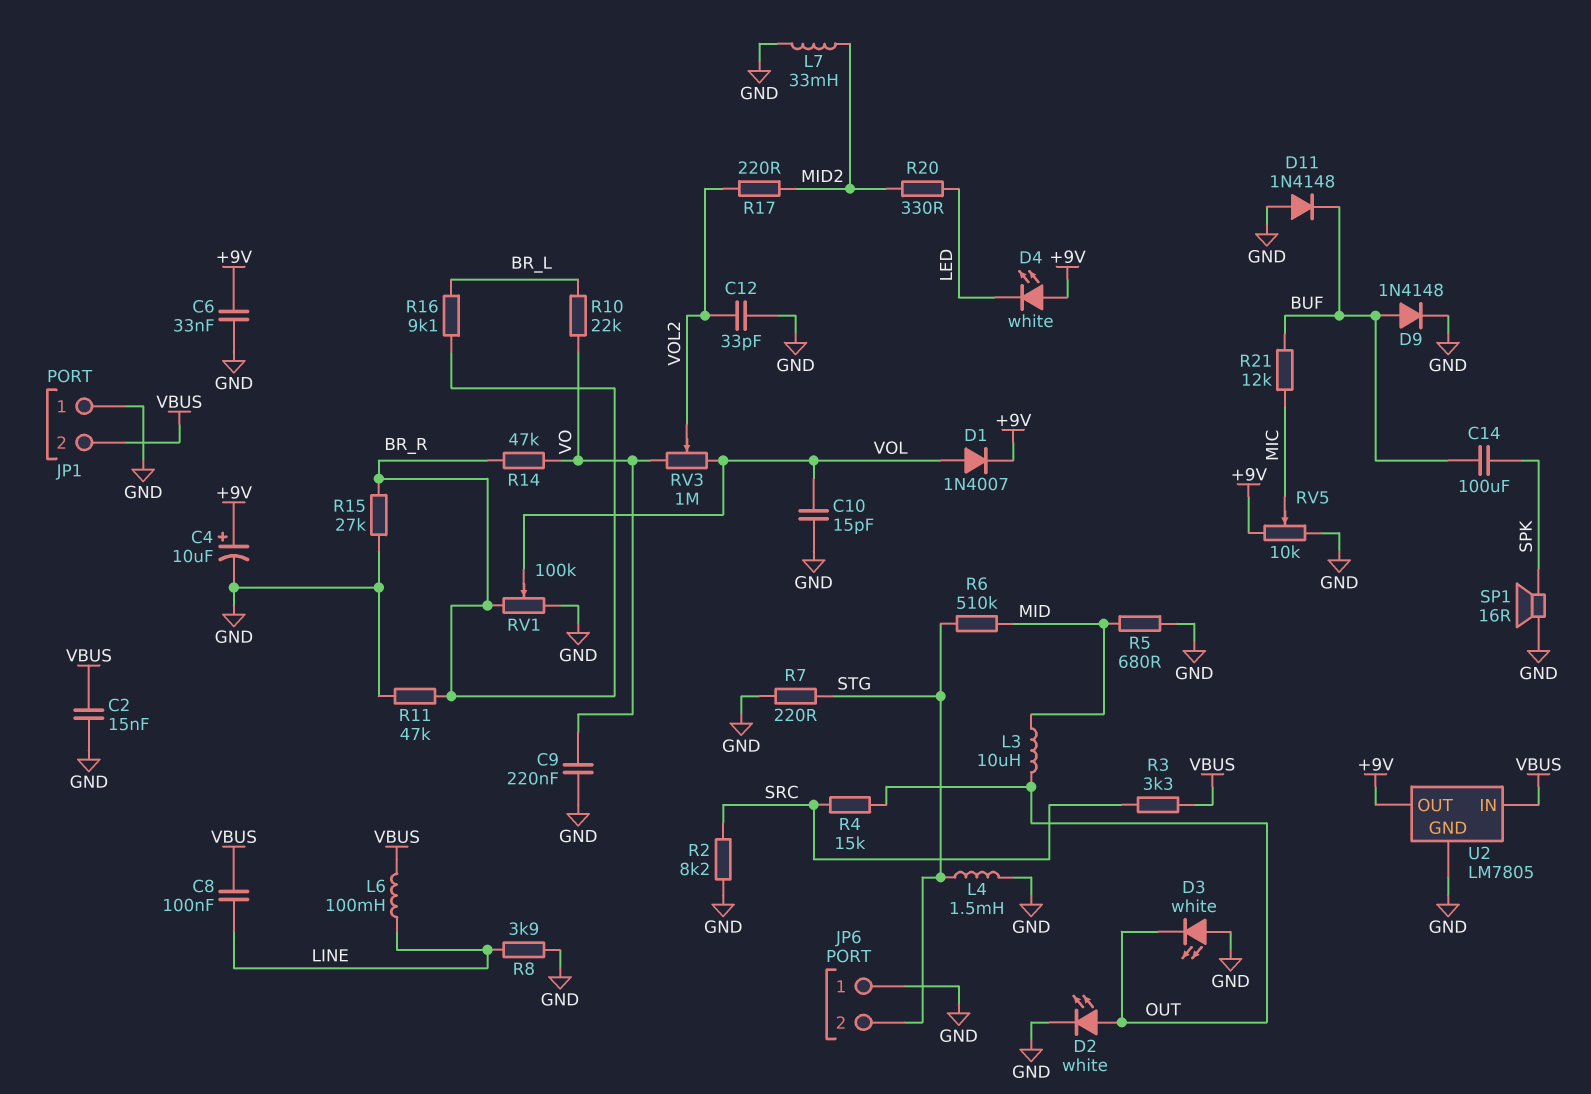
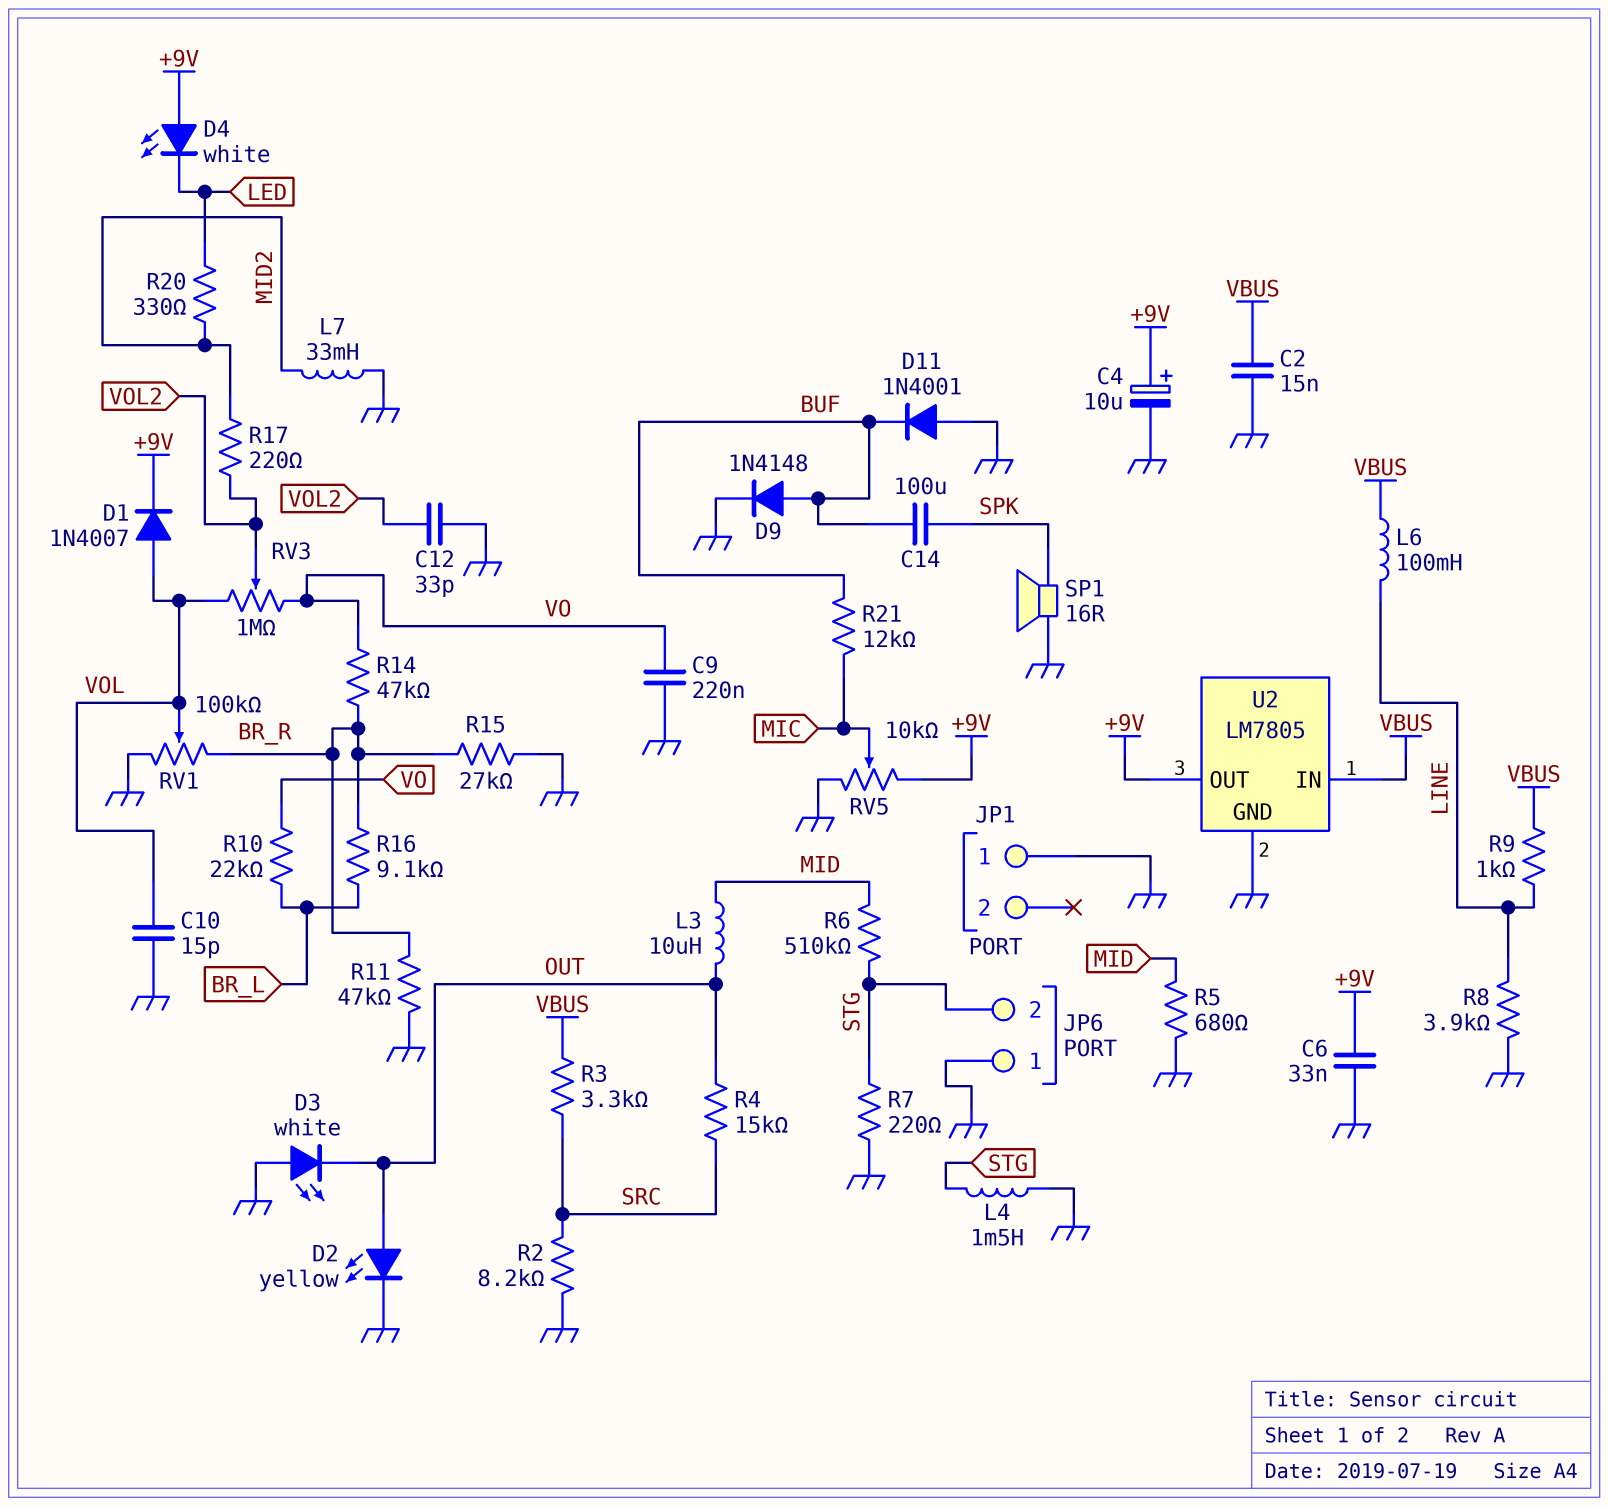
C8: 100nF (LINE, VBUS) -> none
D2: LED white (A OUT, K GND) -> LED yellow (A OUT, K GND)
D11: diode 1N4148 (A GND, K BUF) -> diode 1N4001 (A GND, K BUF)
JP1 pin 2: VBUS -> none
R9: none -> 1k (LINE, VBUS)

